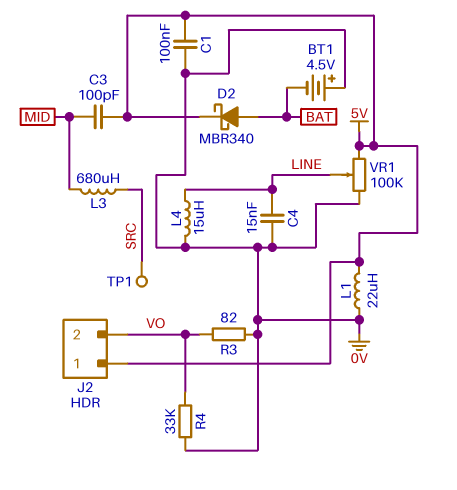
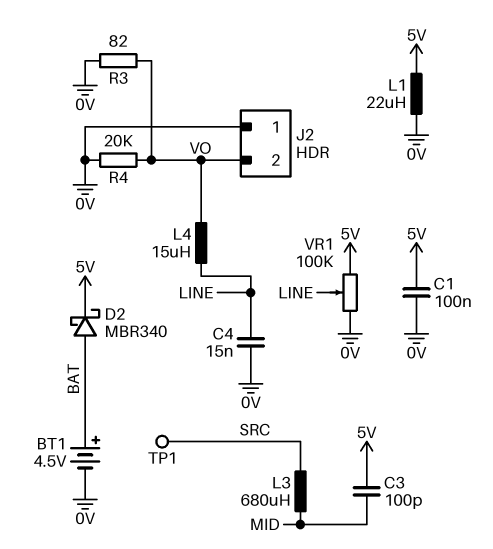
BT1: 4.5V (plus 0V, minus BAT) -> 4.5V (plus BAT, minus 0V)
J2 pin 1: 5V -> 0V
L4: 15uH (0V, LINE) -> 15uH (LINE, VO)
R4: 33k (0V, VO) -> 20k (0V, VO)

